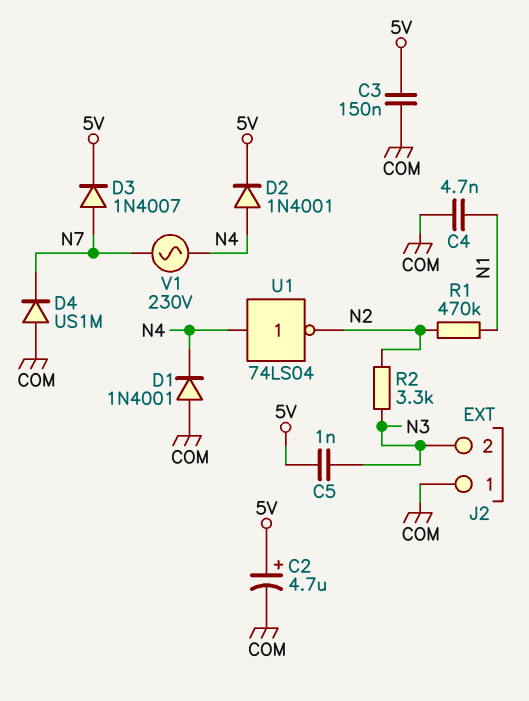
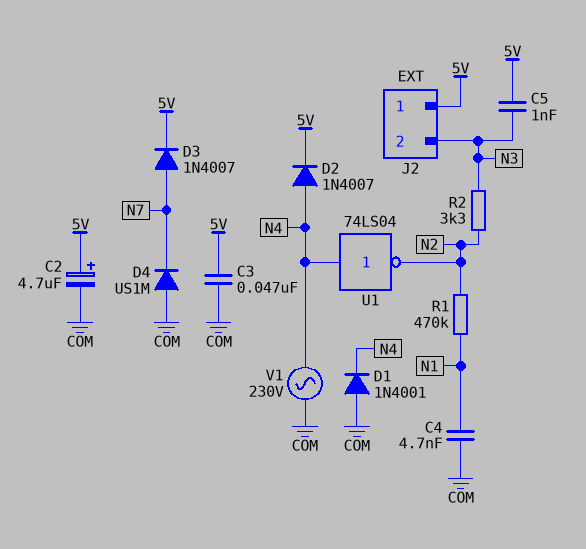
C3: 150nF (5V, COM) -> 47nF (5V, COM)
D2: diode 1N4001 (A N4, K 5V) -> diode 1N4007 (A N4, K 5V)
J2 pin 1: COM -> 5V
V1: AC 230V (N4, N7) -> AC 230V (COM, N4)

